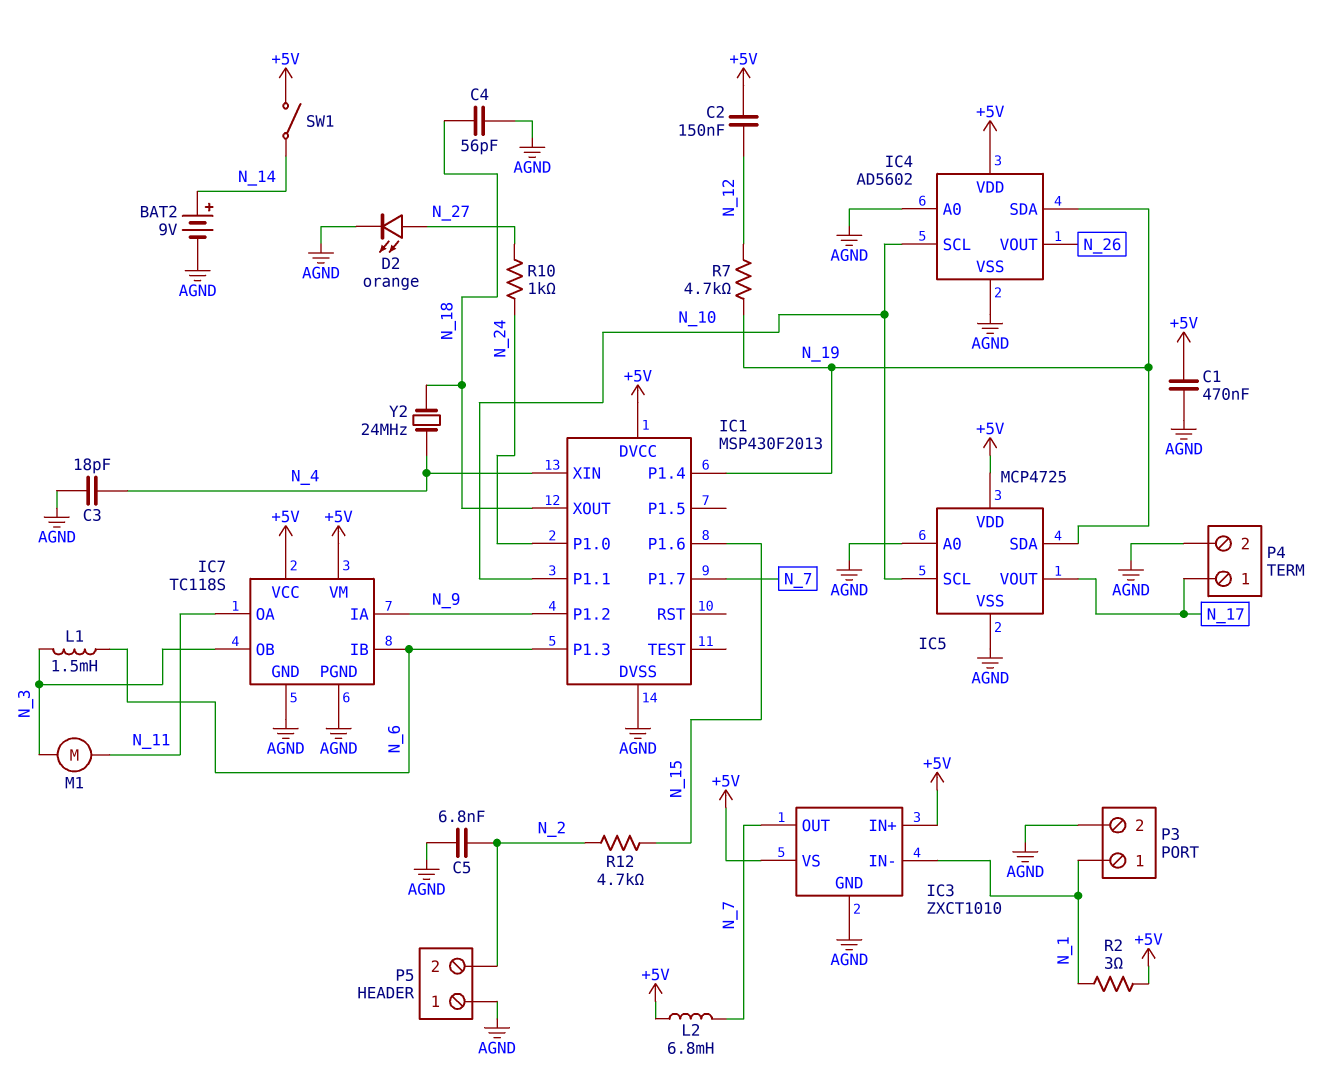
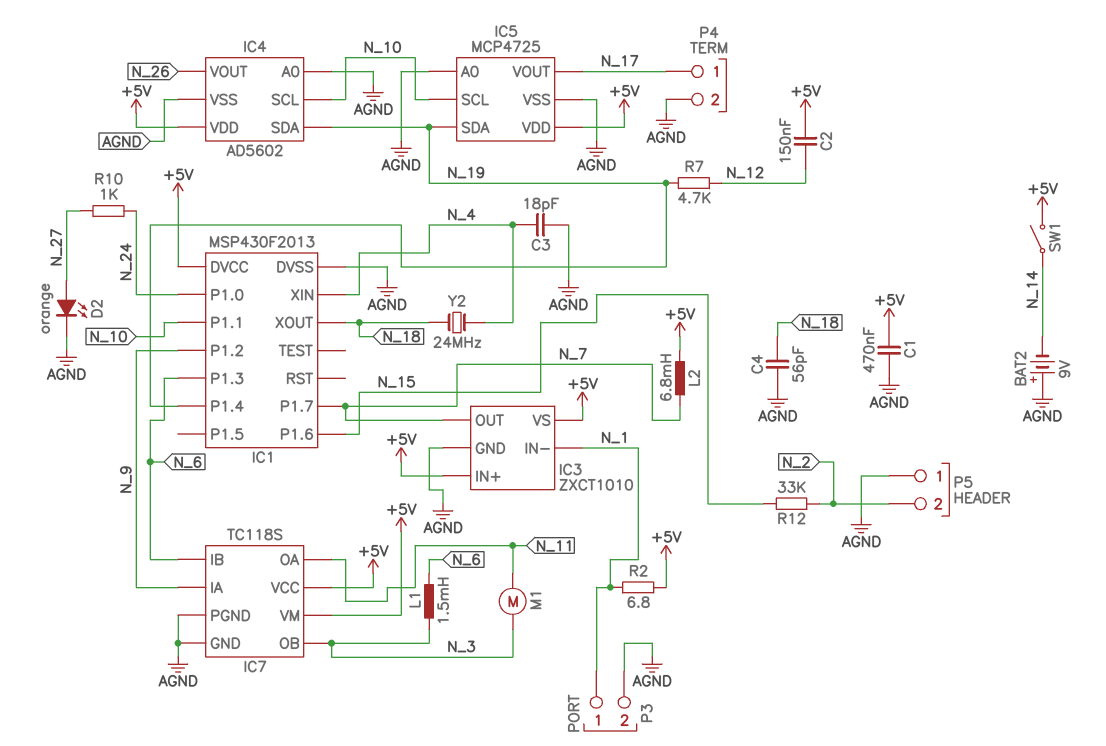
BAT2: 9V (plus N_14, minus AGND) -> 9V (plus AGND, minus N_14)
C5: 6.8nF (AGND, N_2) -> none
R2: 3 (+5V, N_1) -> 6.8 (+5V, N_1)
R12: 4.7k (N_2, N_15) -> 33k (N_2, N_15)

